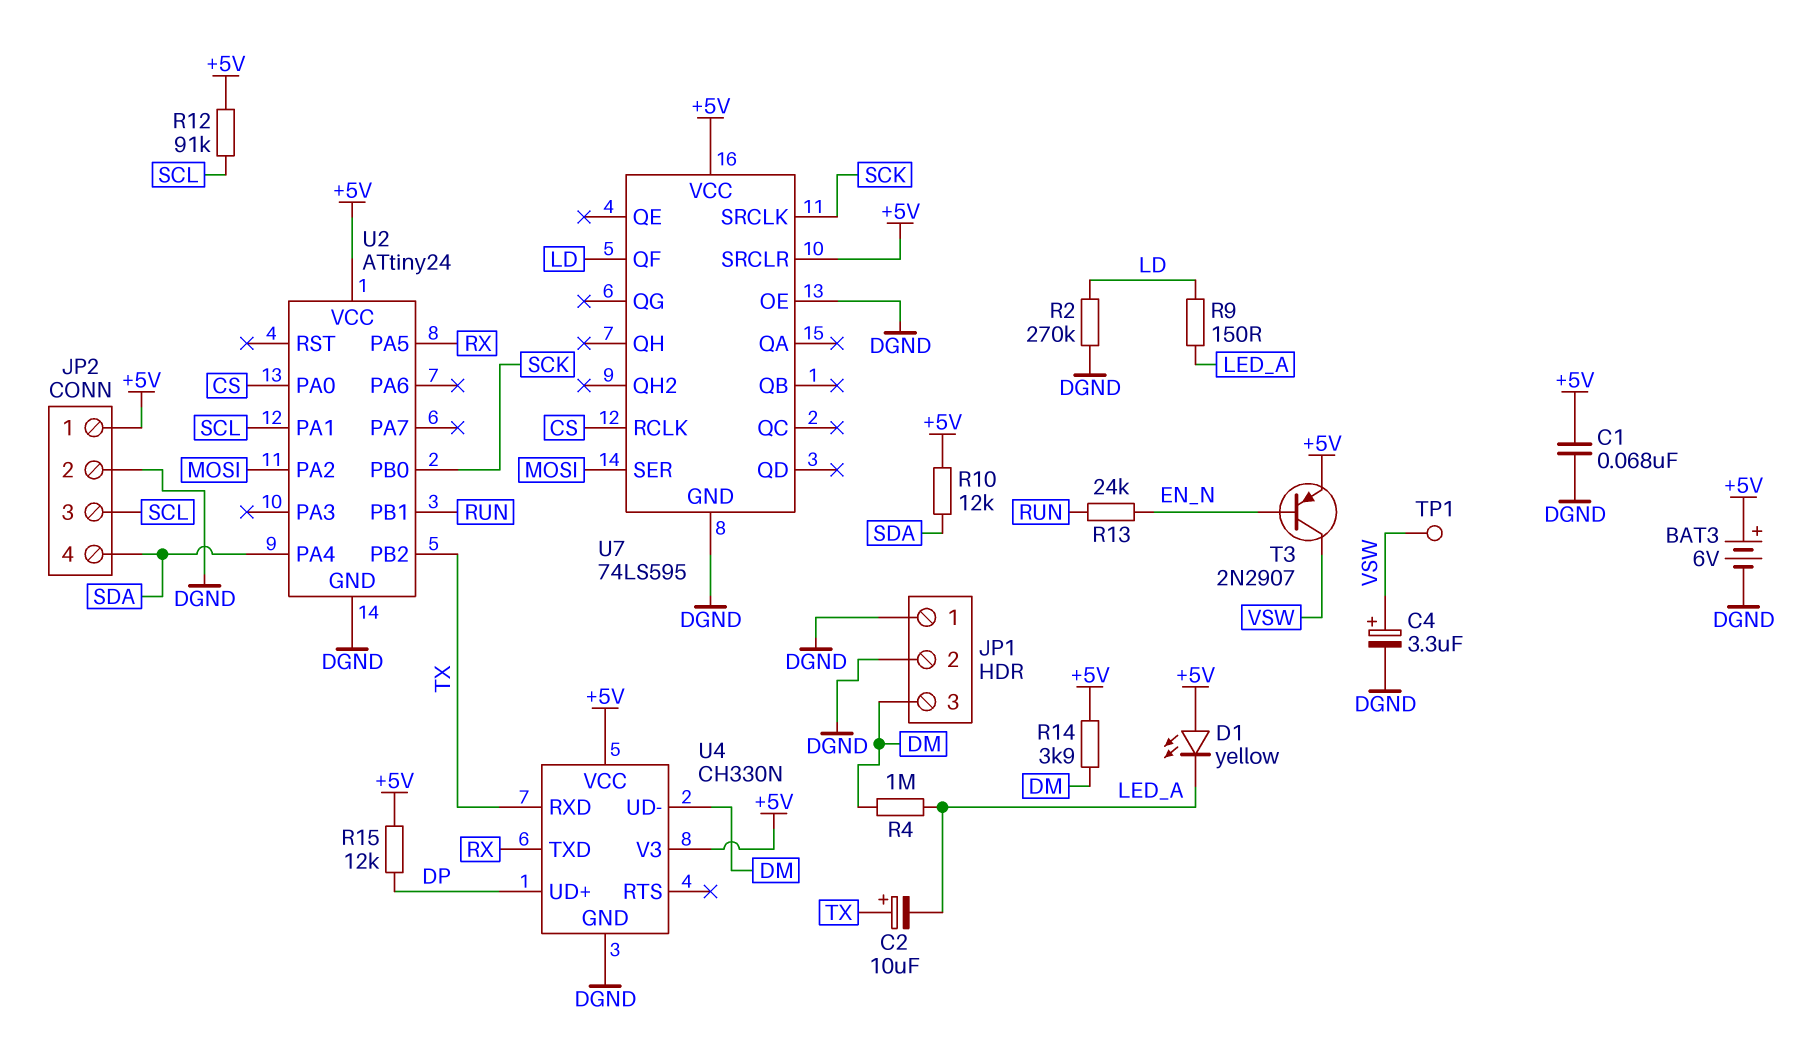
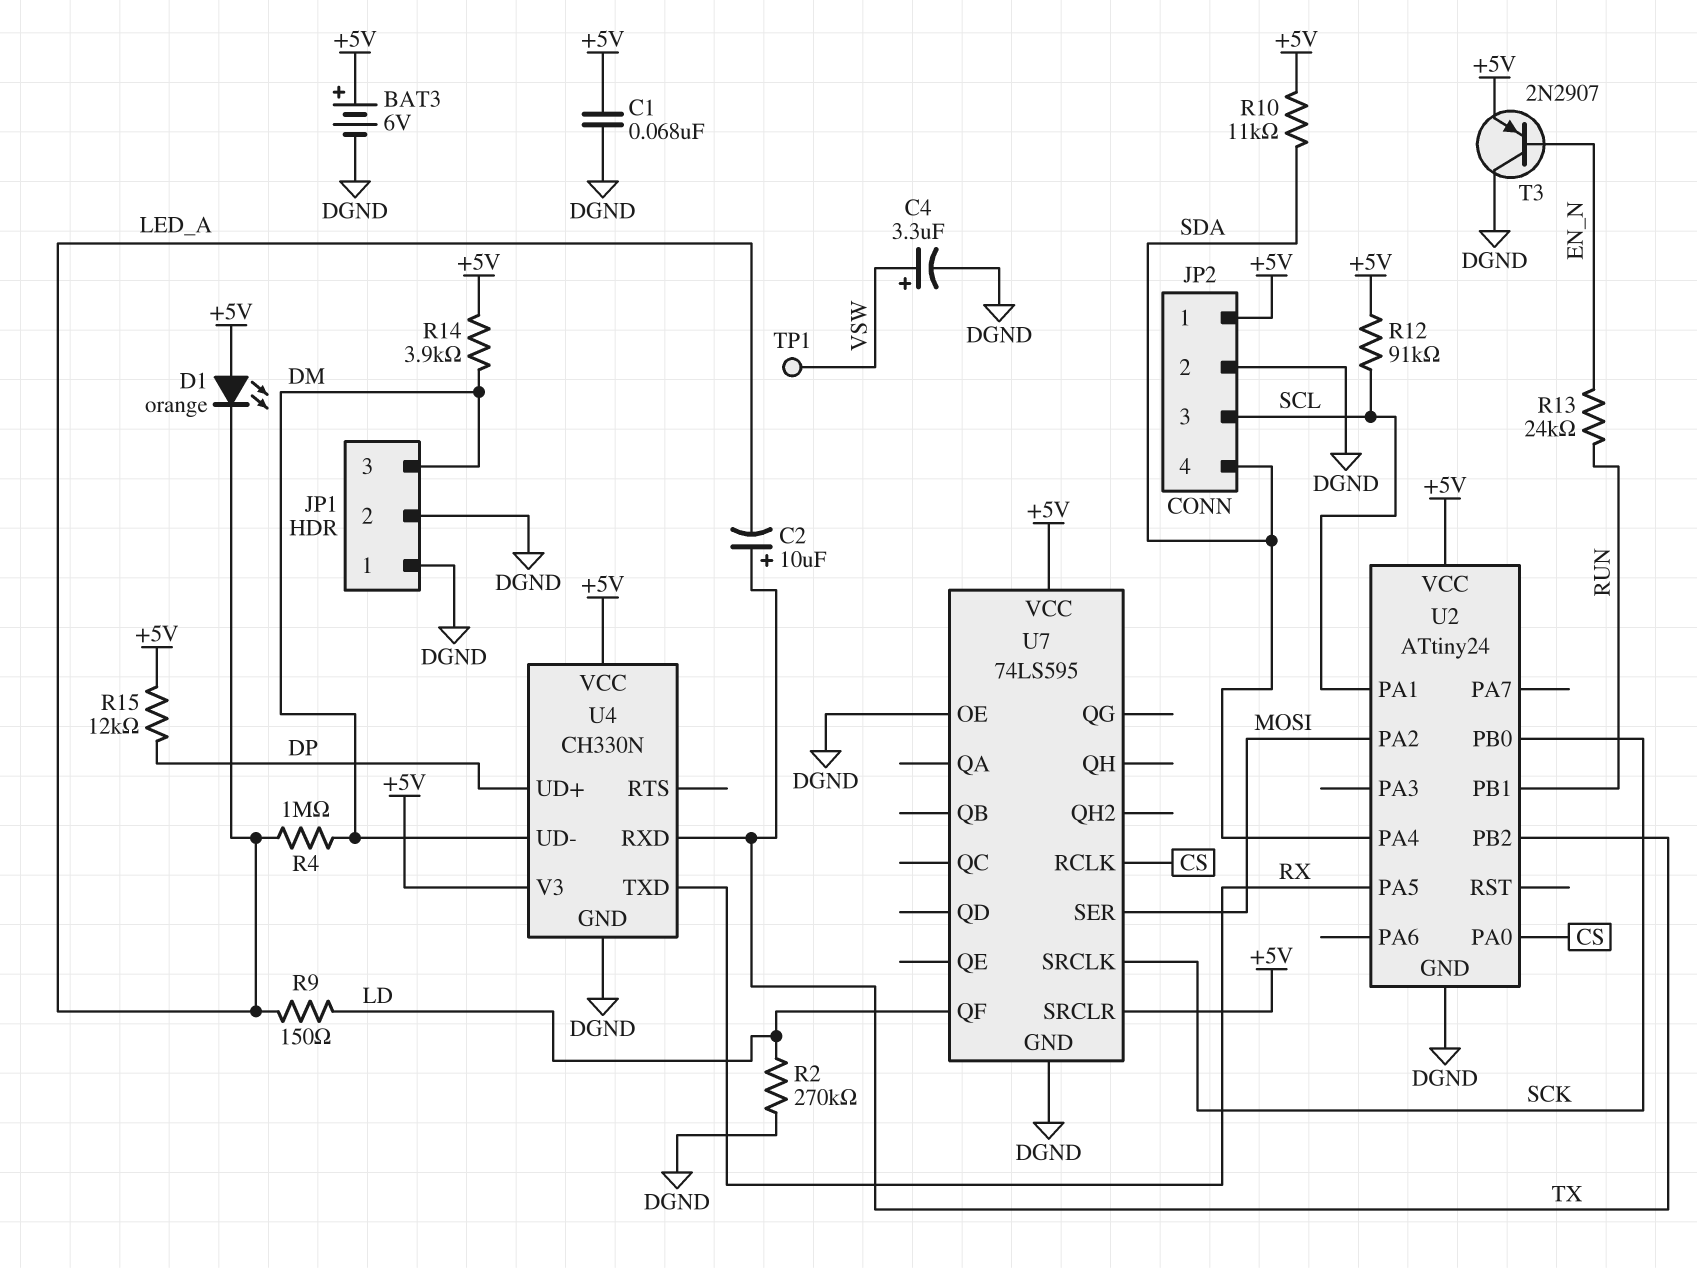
D1: LED yellow (A +5V, K LED_A) -> LED orange (A +5V, K LED_A)
R10: 12k (+5V, SDA) -> 11k (+5V, SDA)
T3: PNP 2N2907 (B EN_N, C VSW, E +5V) -> PNP 2N2907 (B EN_N, C DGND, E +5V)

